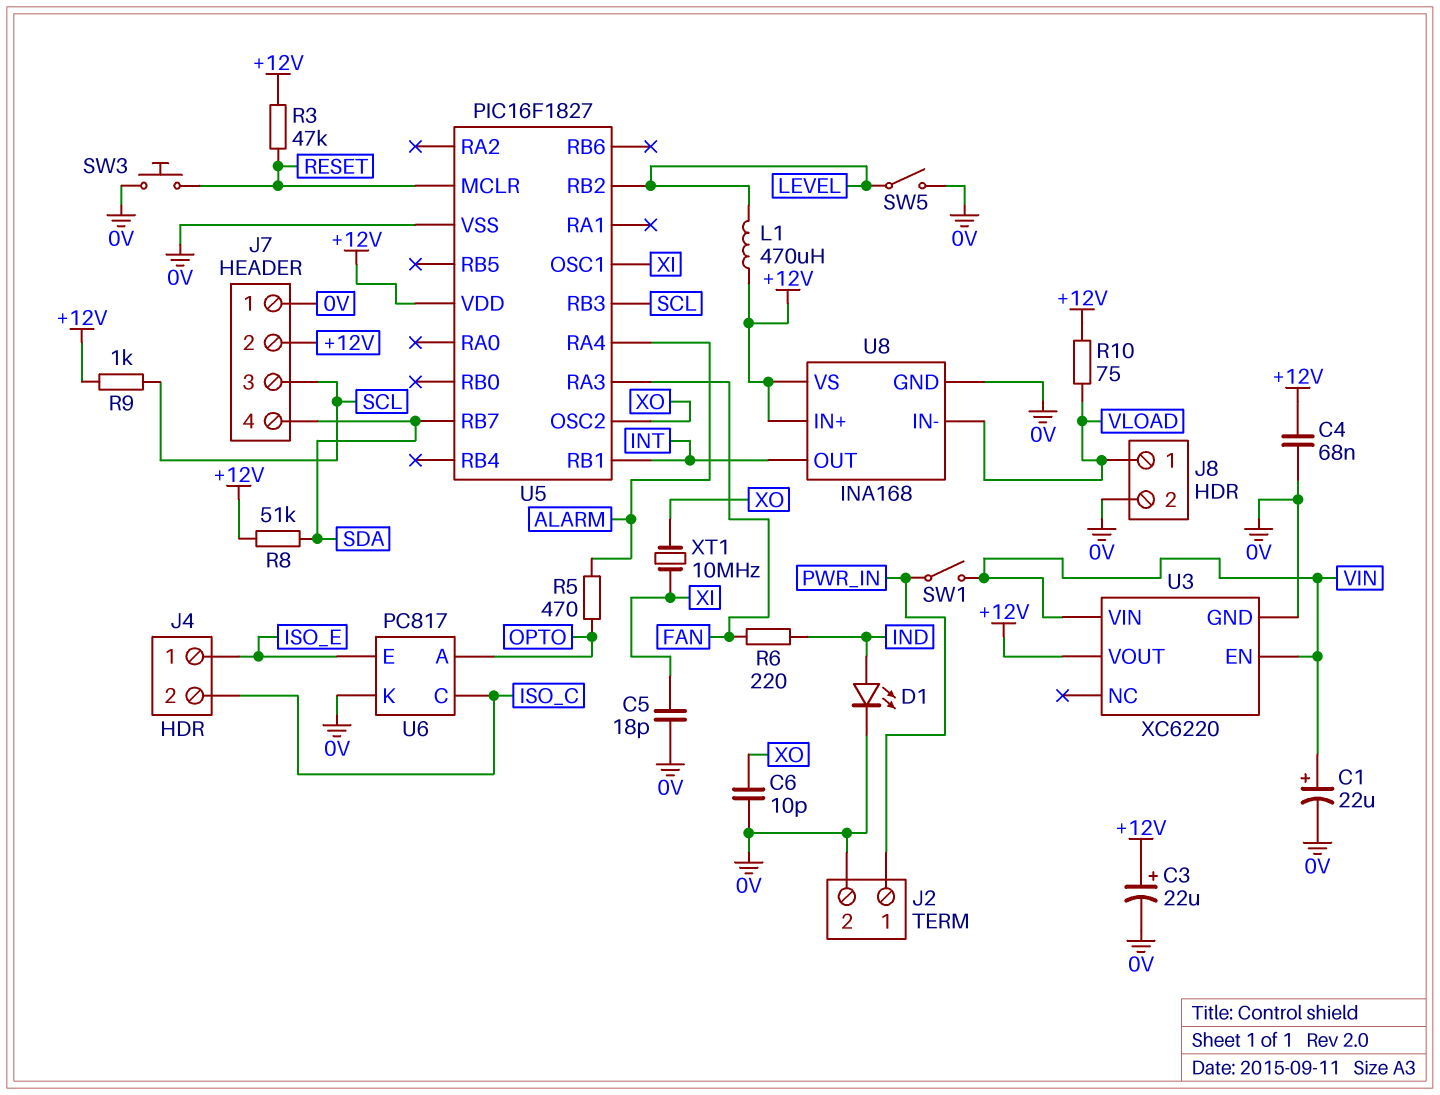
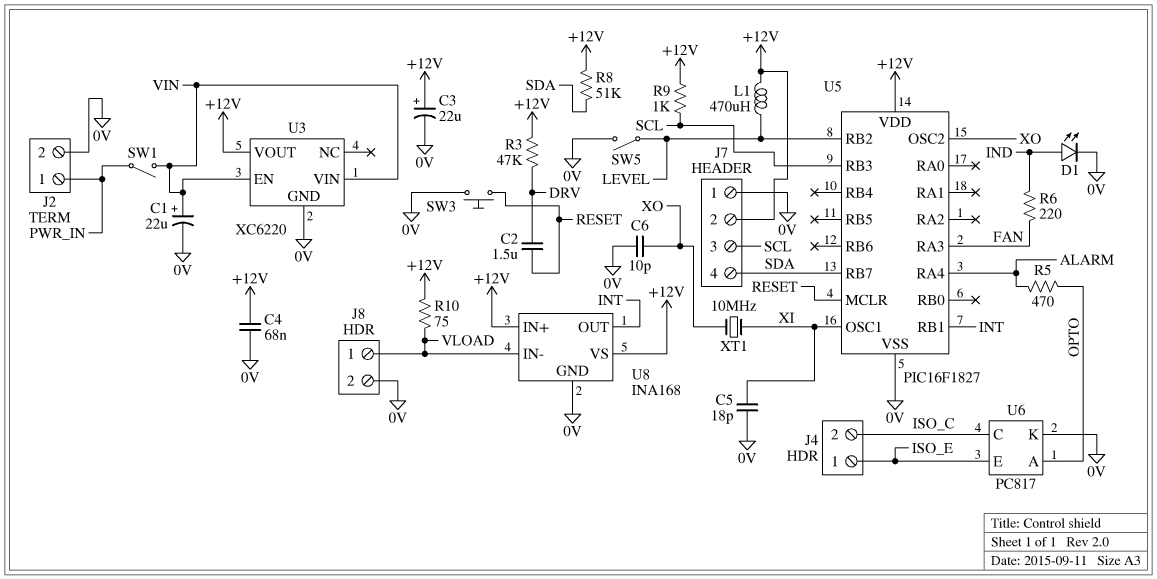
C2: none -> 1.5uF (DRV, RESET)
R3: 47k (+12V, RESET) -> 47k (+12V, DRV)

